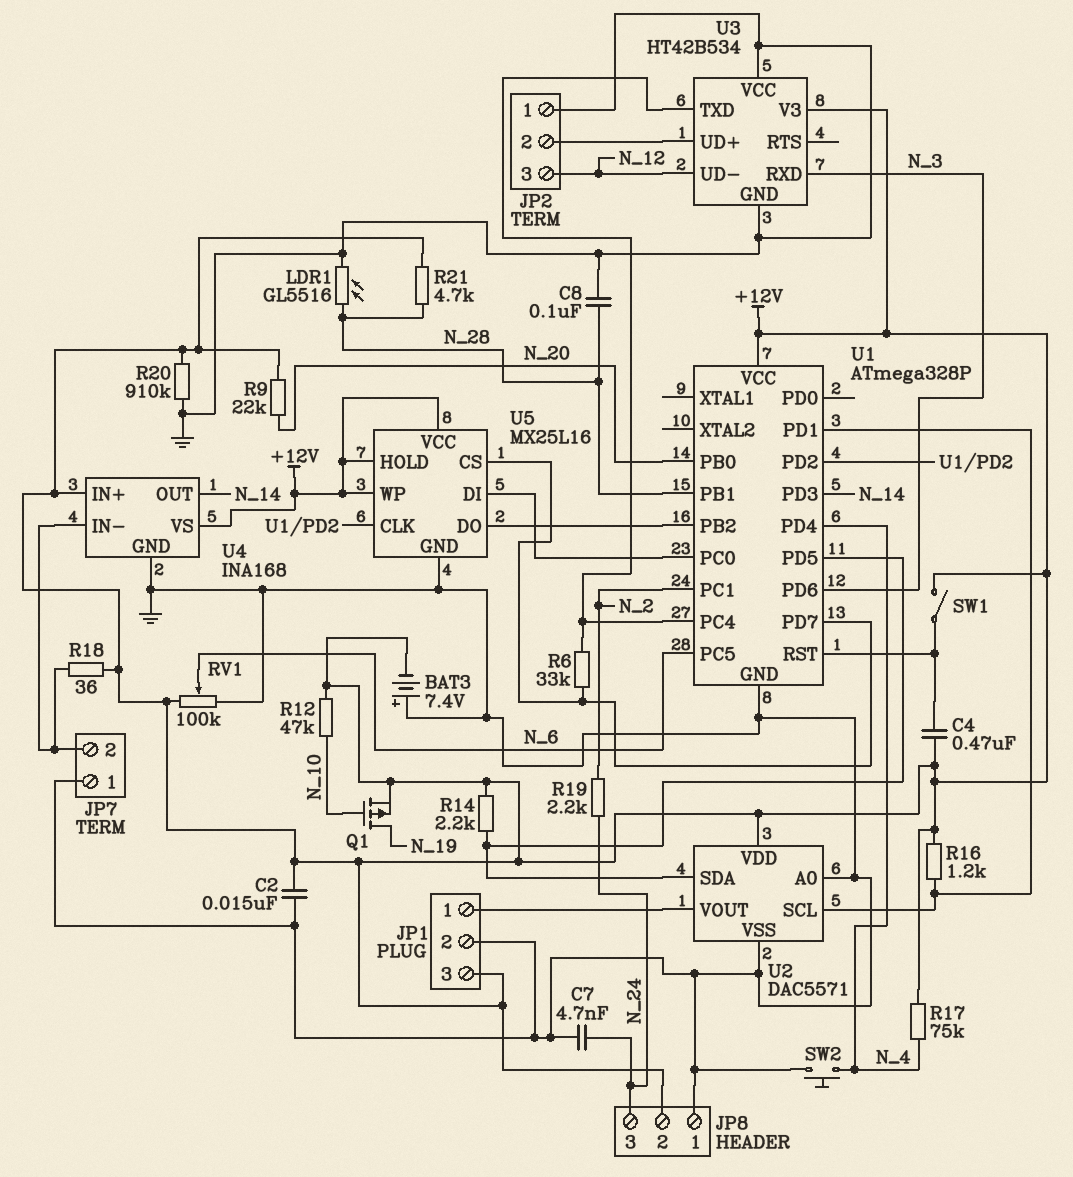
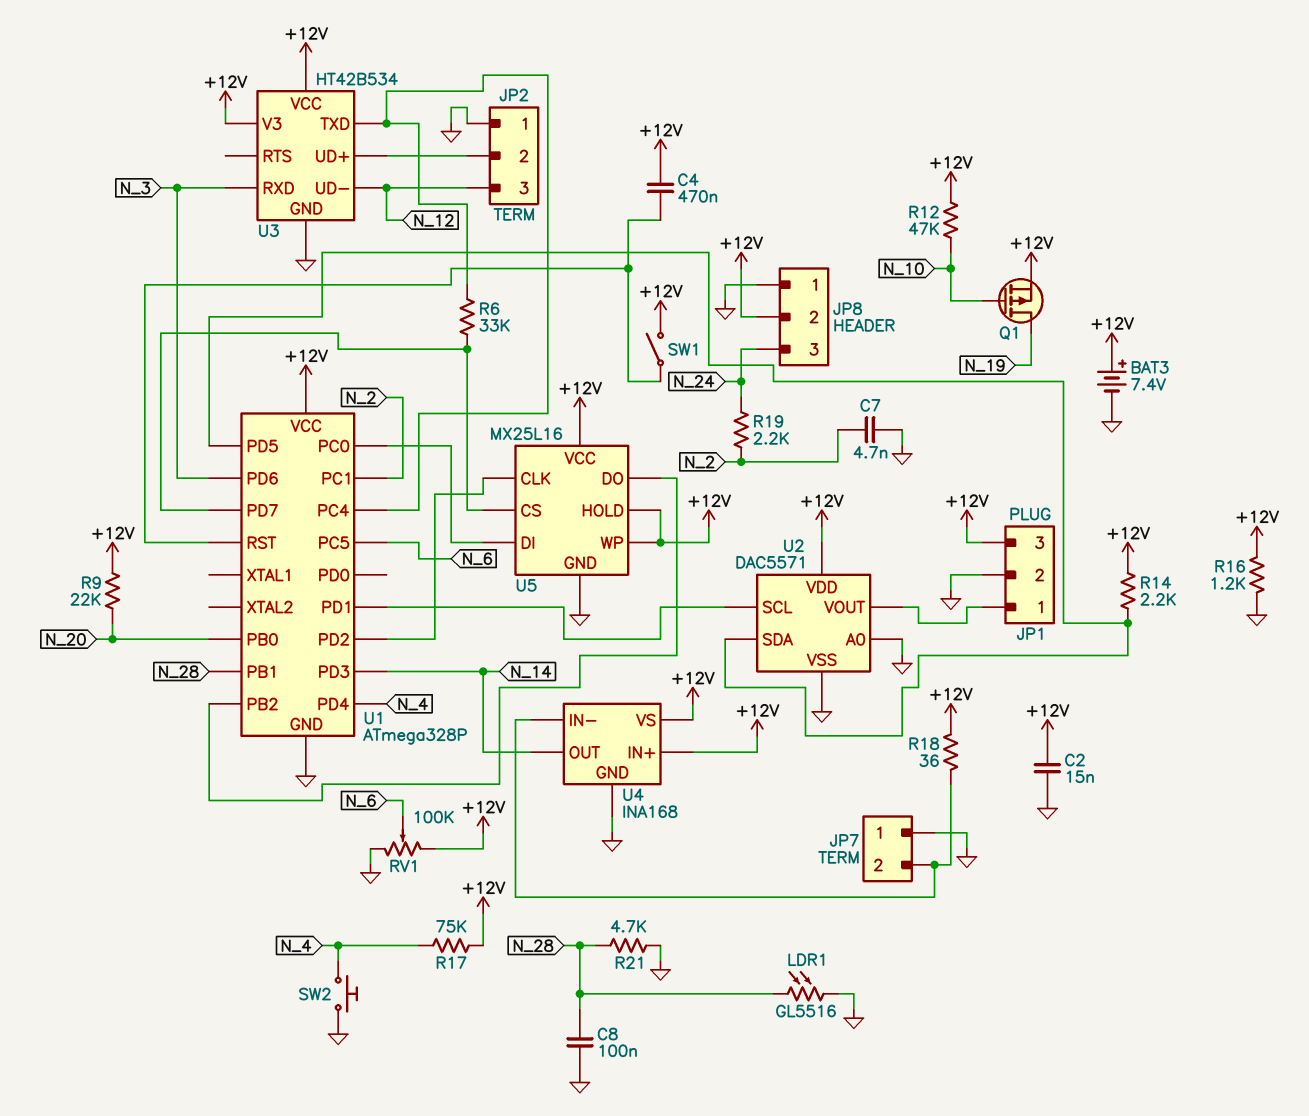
BAT3: 7.4V (plus GND, minus +12V) -> 7.4V (plus +12V, minus GND)
C7: 4.7nF (GND, N_24) -> 4.7nF (GND, N_2)
R16: 1.2k (+12V, U1/PD1) -> 1.2k (+12V, GND)
R20: 910k (+12V, GND) -> none
R21: 4.7k (+12V, N_28) -> 4.7k (GND, N_28)
U3 pin VCC: GND -> +12V

